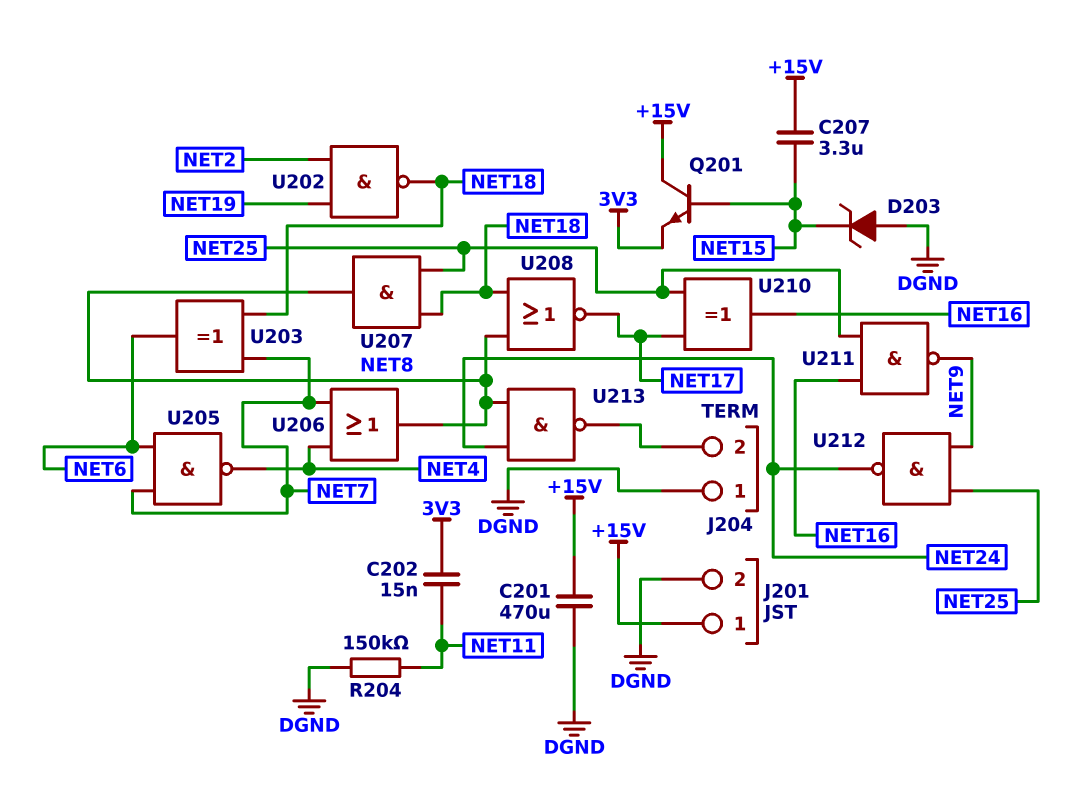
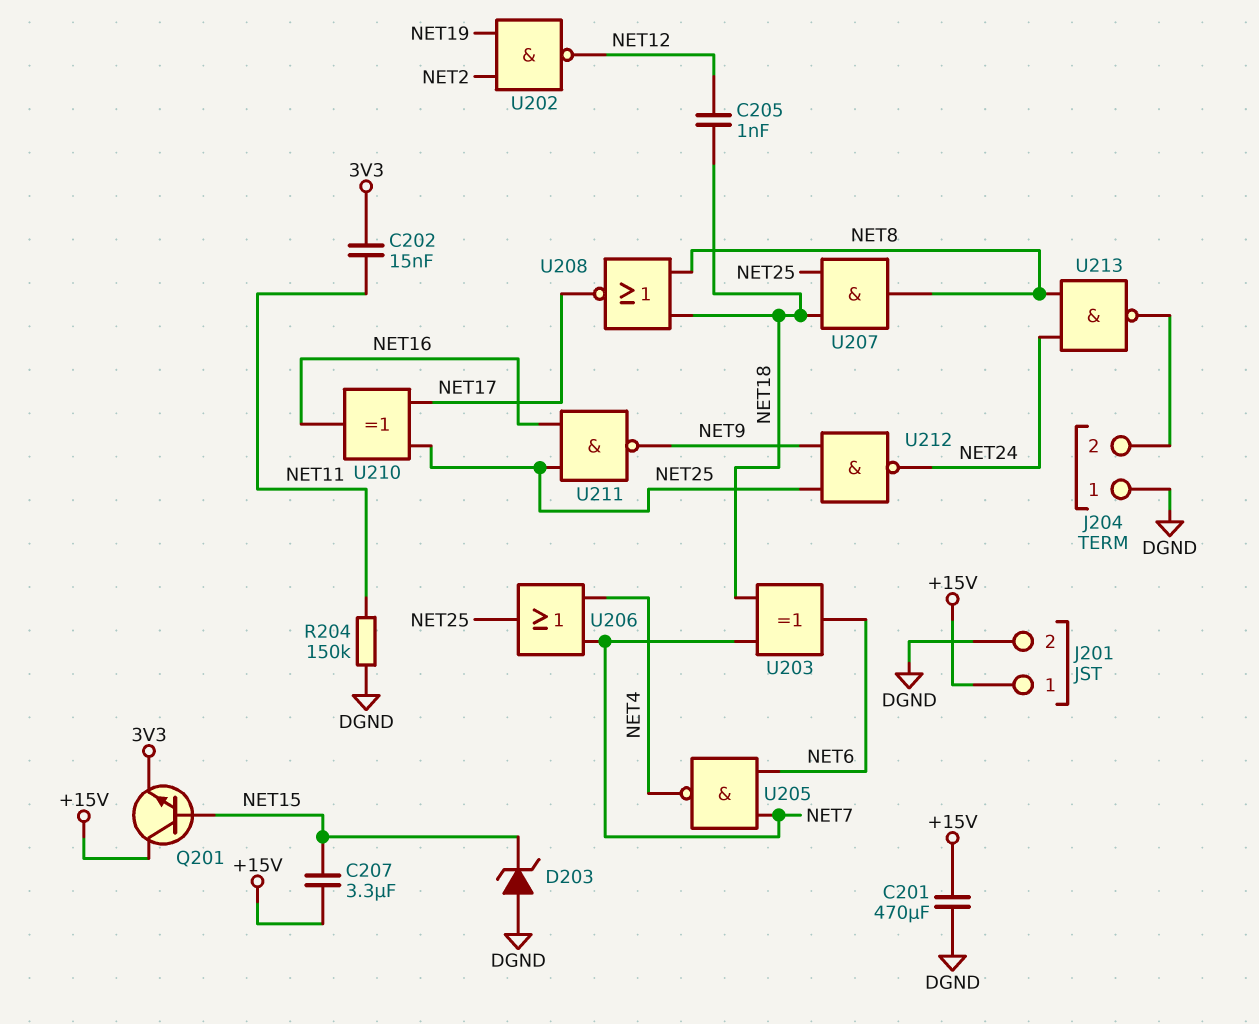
C205: none -> 1nF (NET12, NET18)
U202: NAND (in NET2, in NET19, out NET18) -> NAND (in NET2, in NET19, out NET12)
U206: OR (in NET4, in NET7, out NET8) -> OR (in NET4, in NET7, out NET25)

